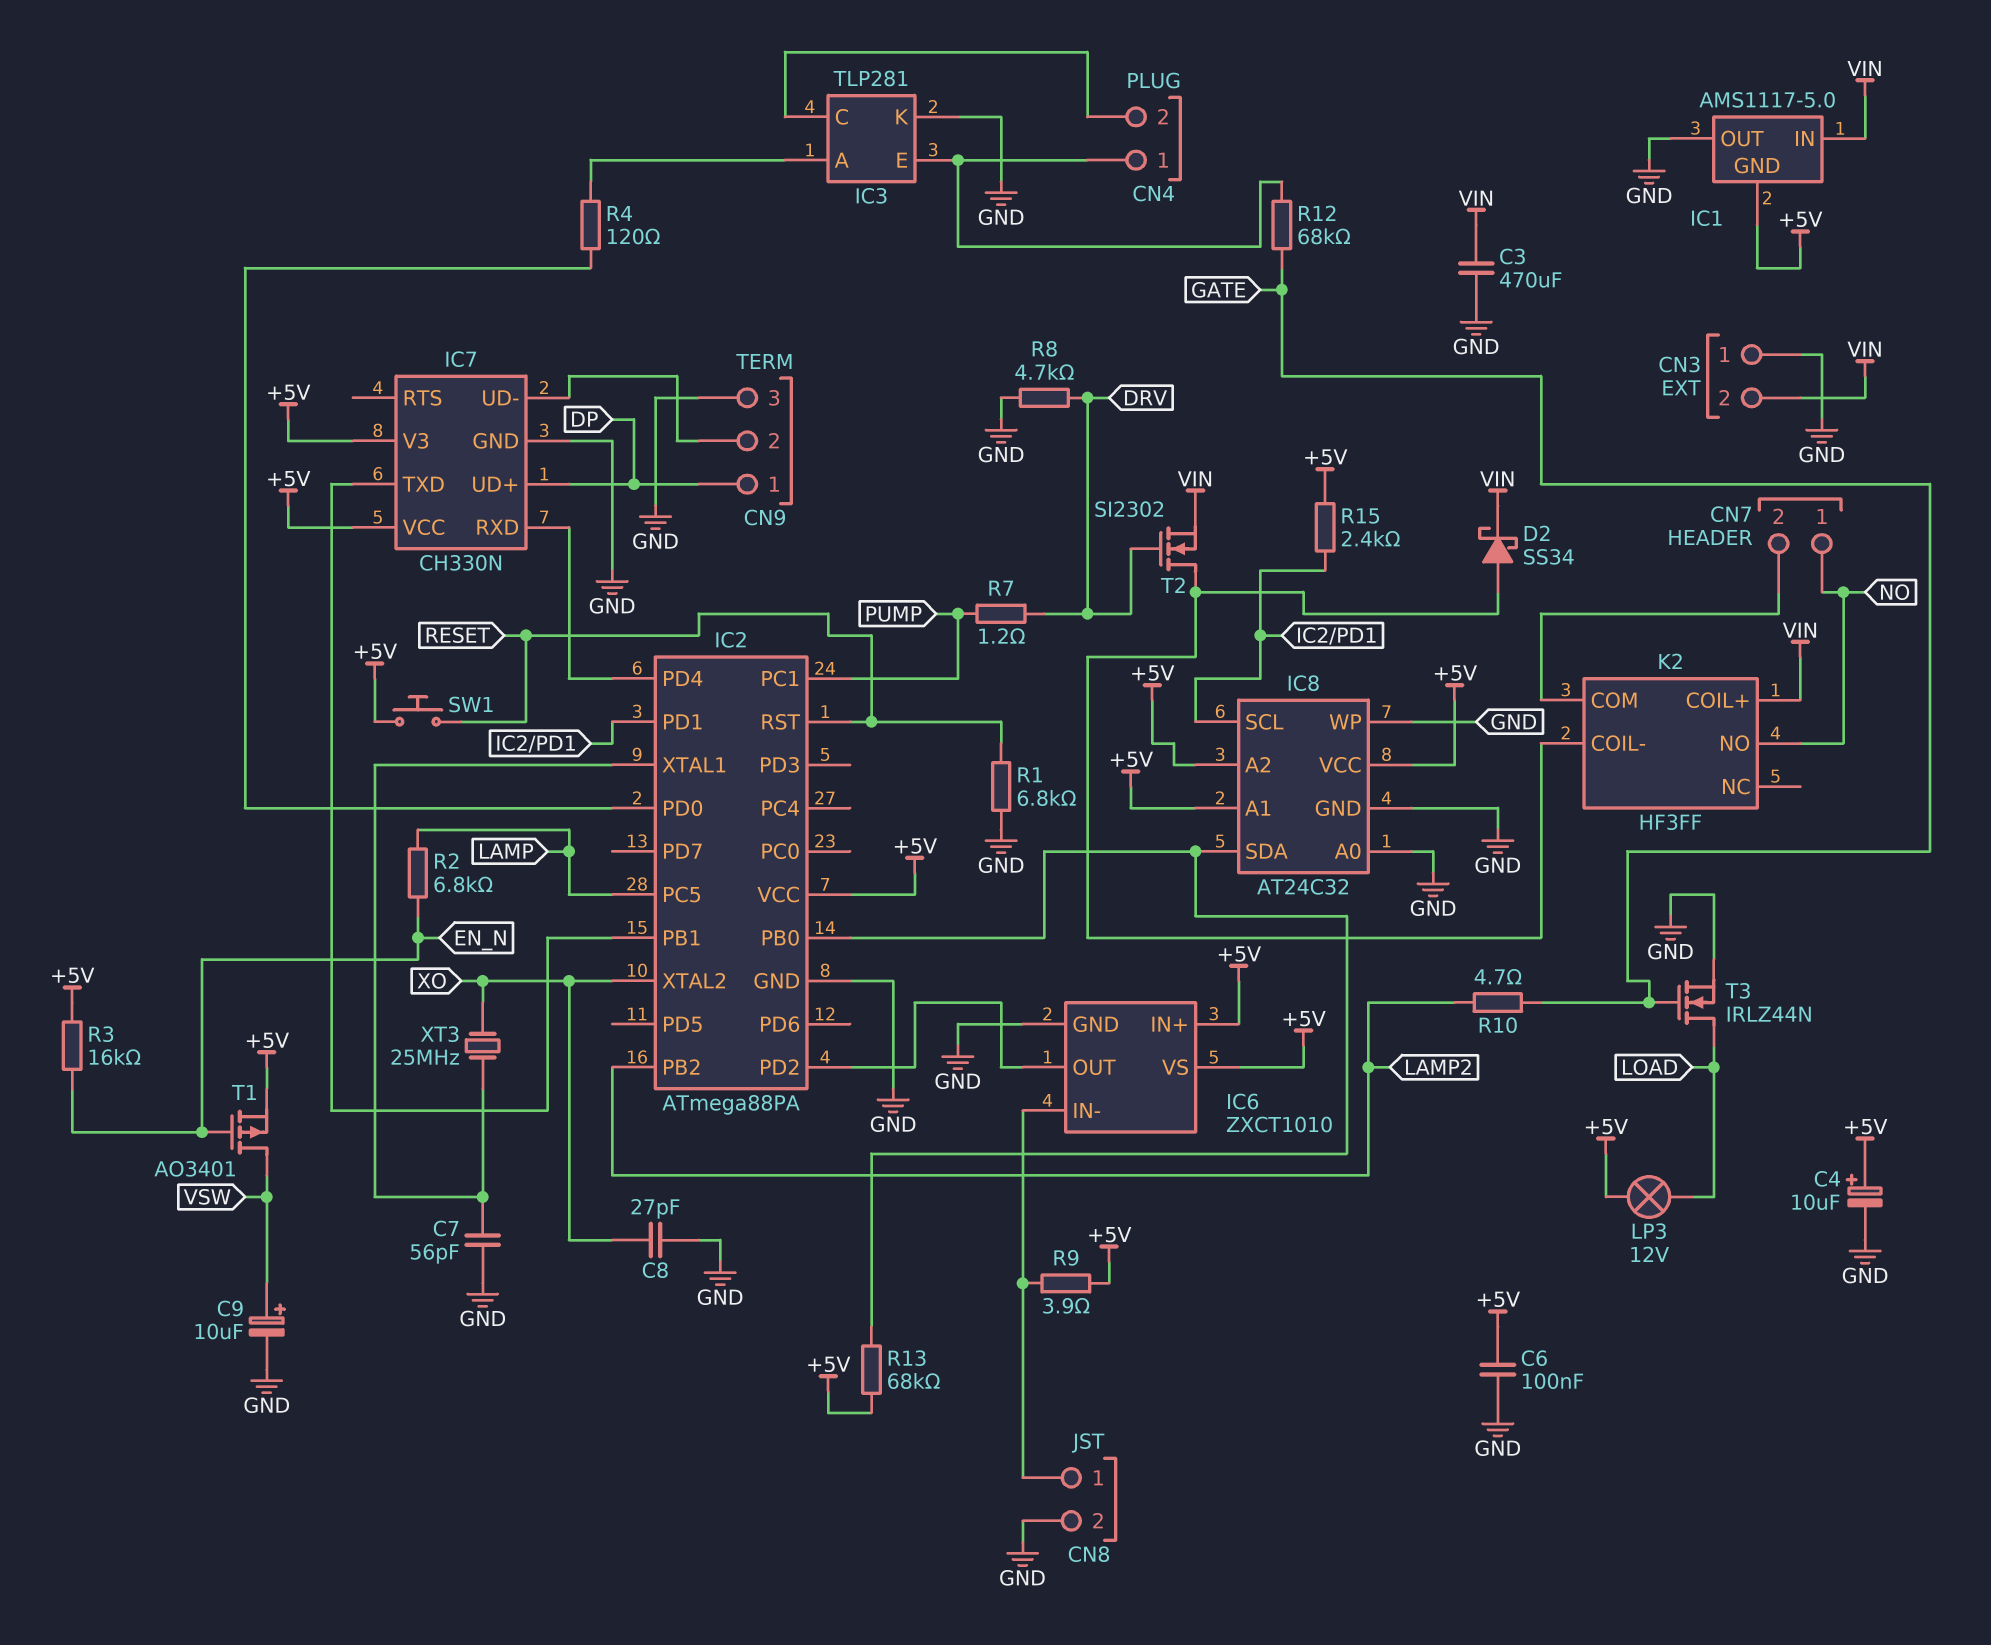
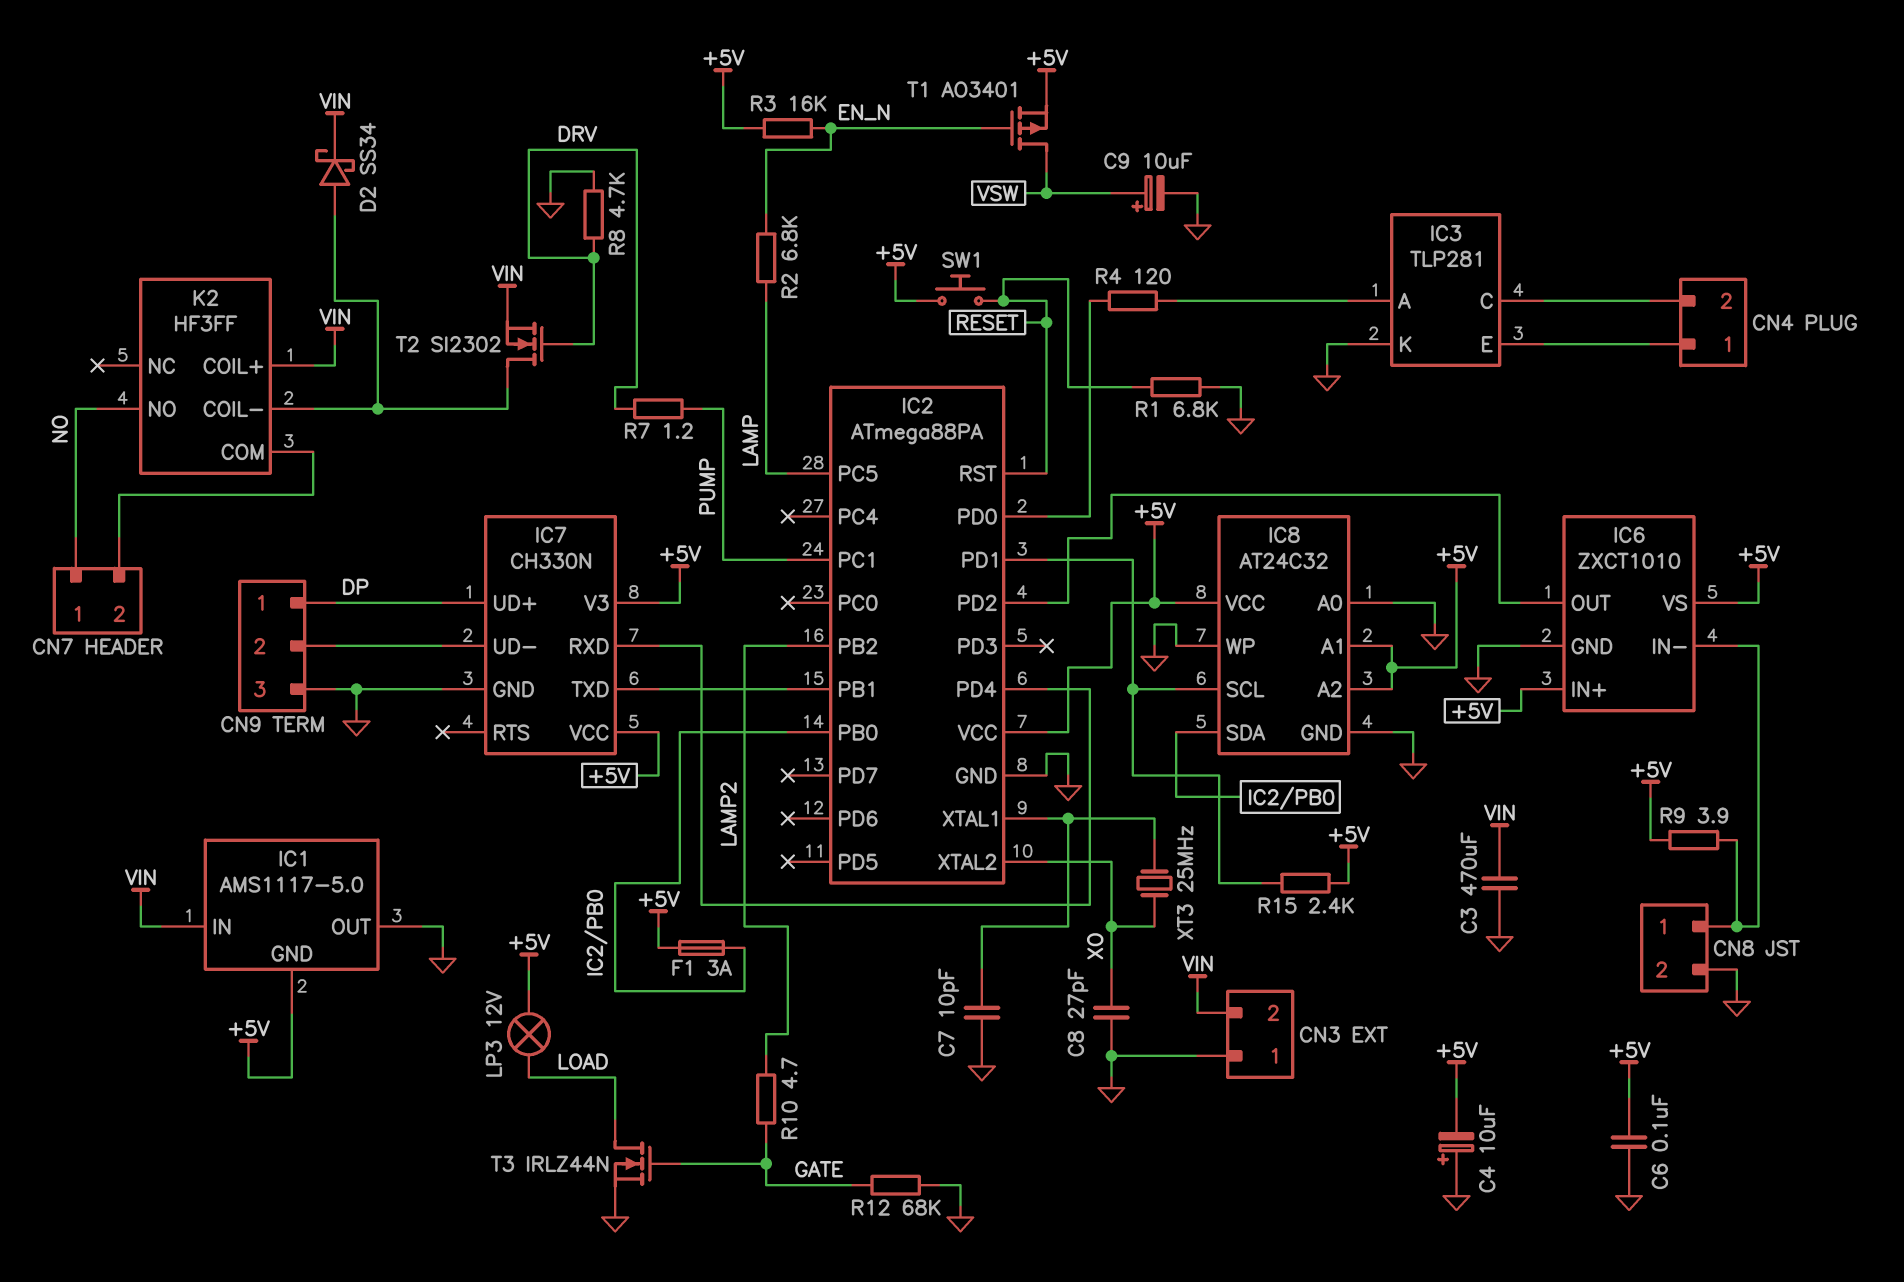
C4: 10uF (plus +5V, minus GND) -> 10uF (plus GND, minus +5V)
C7: 56pF (GND, IC2/XTAL1) -> 10pF (GND, IC2/XTAL1)
F1: none -> 3A (+5V, IC2/PB0)
R12: 68k (CN4/1, GATE) -> 68k (GATE, GND)
R13: 68k (+5V, IC2/PB0) -> none

